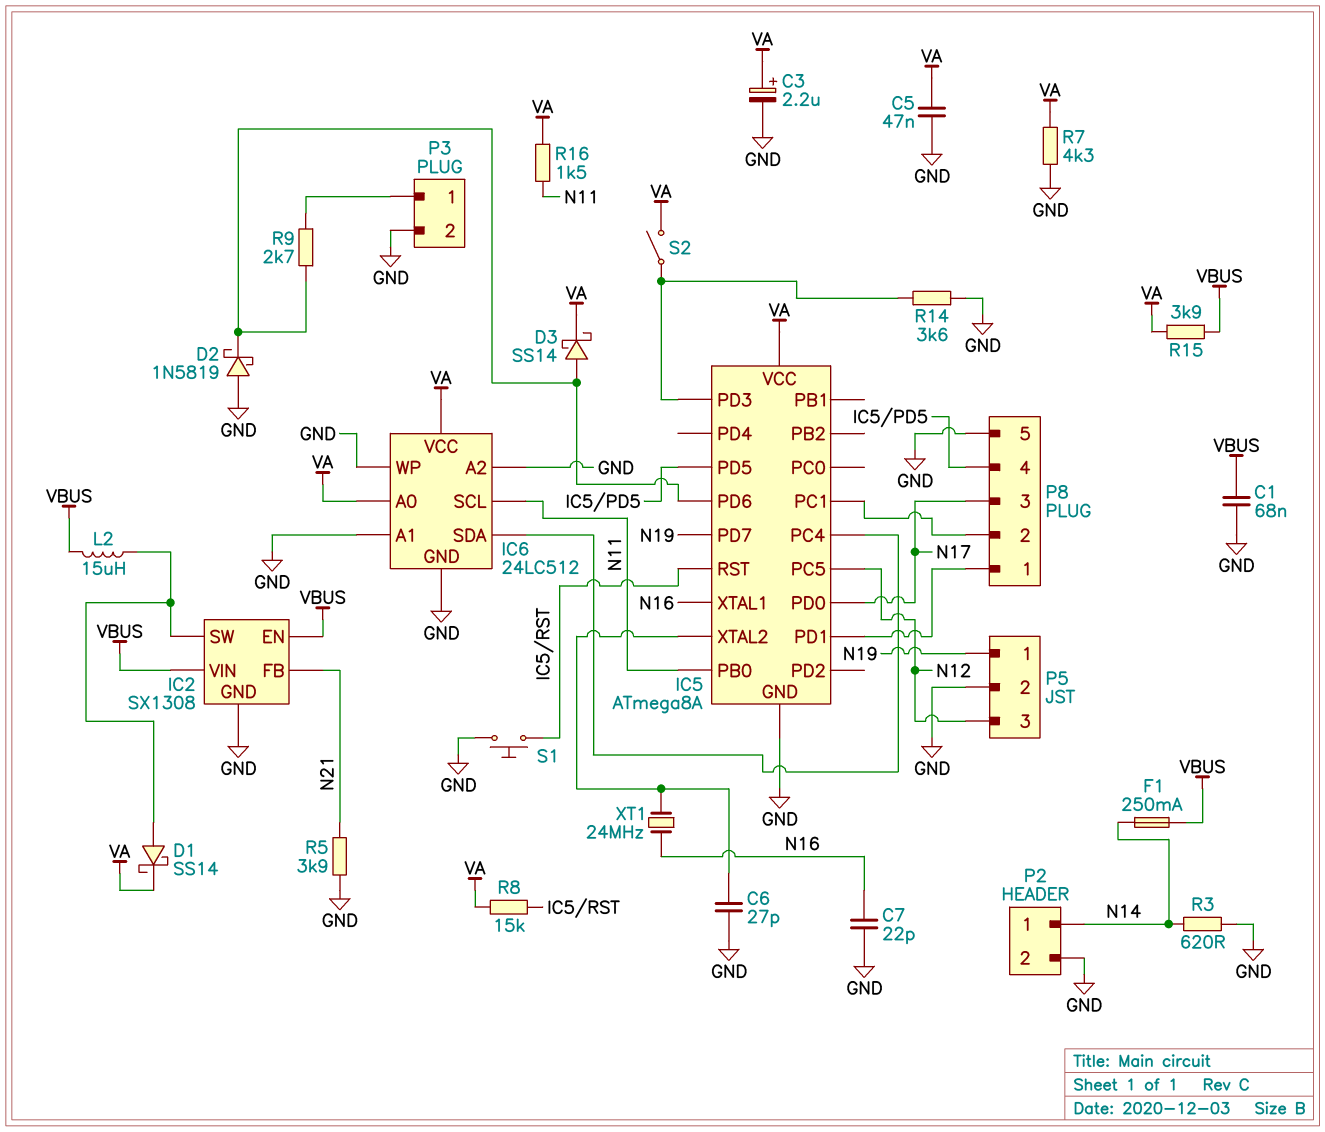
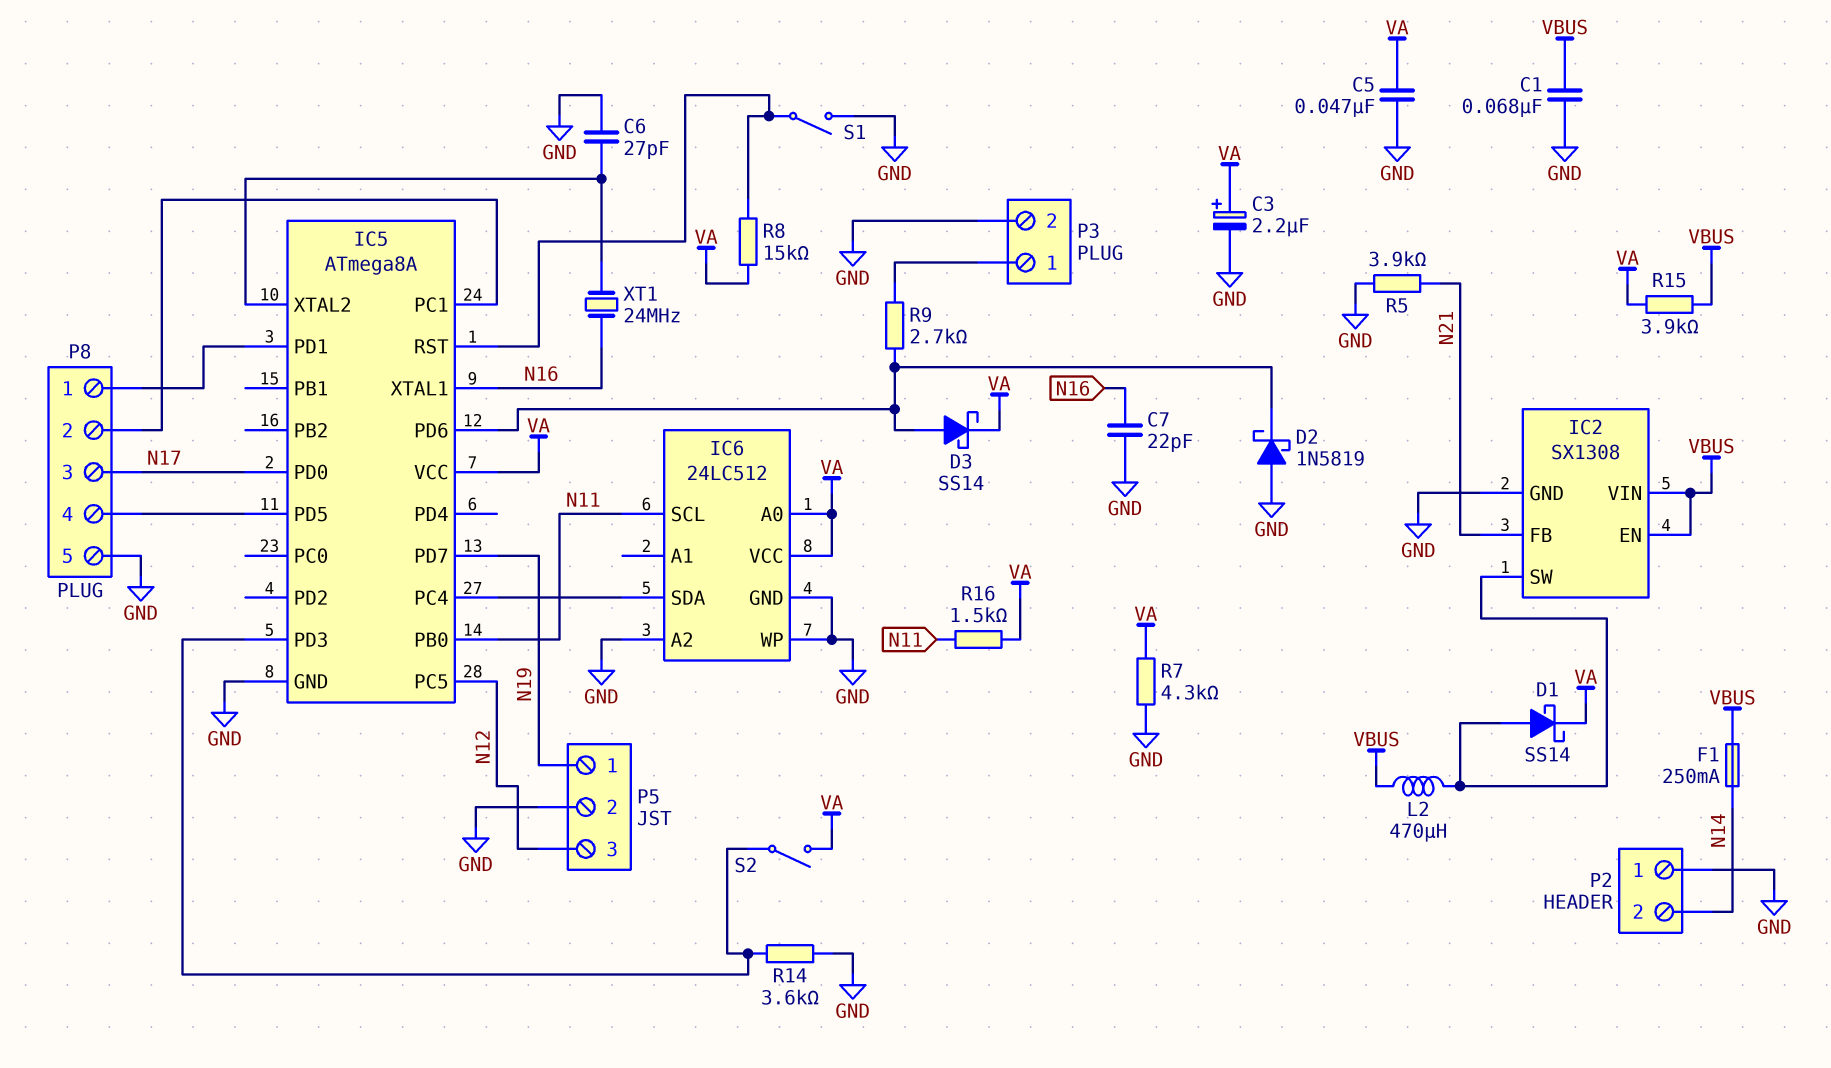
IC6 pin A1: GND -> none
L2: 15uH (IC2/SW, VBUS) -> 470uH (IC2/SW, VBUS)
P2 pin 1: N14 -> GND
P2 pin 2: GND -> N14
R3: 620 (GND, N14) -> none
S1: button (GND, IC5/RST) -> switch (GND, IC5/RST)

